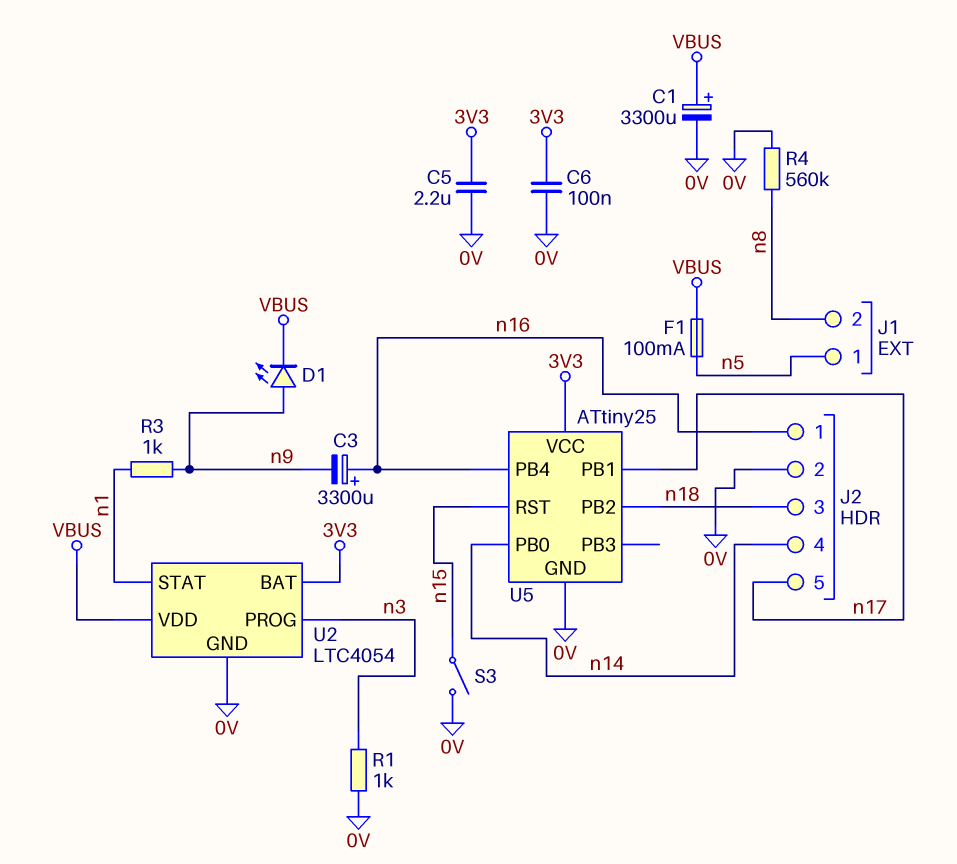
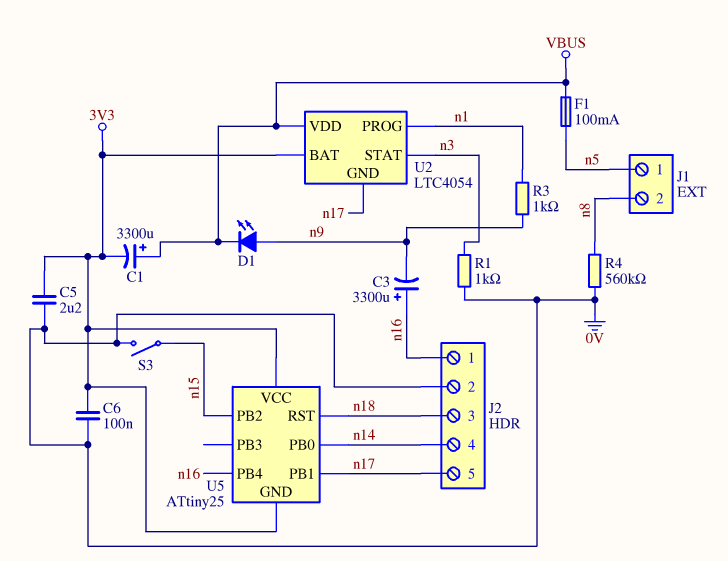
C1: 3300uF (plus VBUS, minus 0V) -> 3300uF (plus VBUS, minus 3V3)
U2 pin GND: 0V -> n17
U2 pin PROG: n3 -> n1
U2 pin STAT: n1 -> n3
U5 pin GND: 0V -> 3V3
U5 pin PB2: n18 -> n15
U5 pin RST: n15 -> n18

